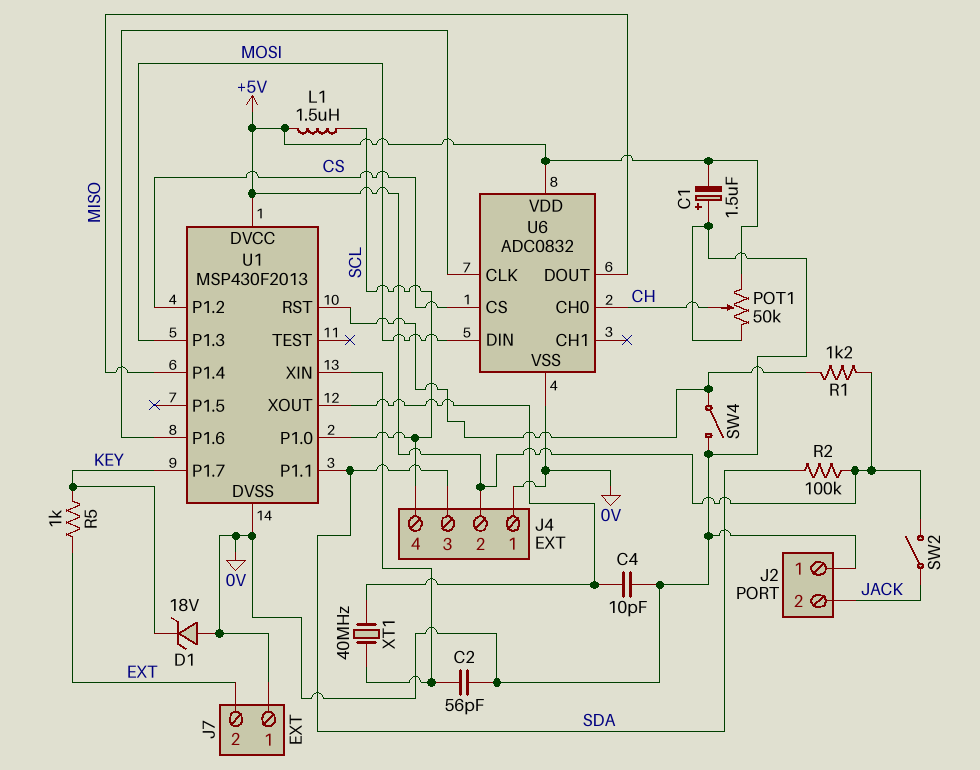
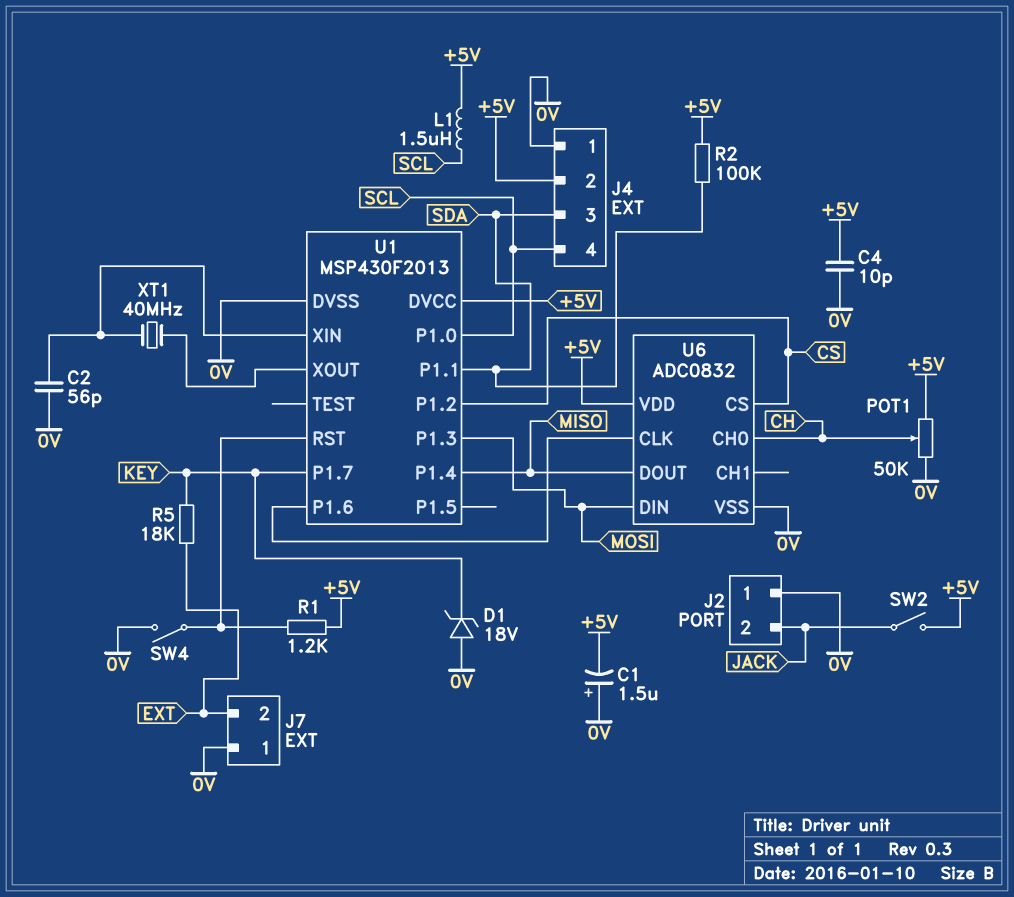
C4: 10pF (0V, U1/XOUT) -> 10pF (+5V, 0V)
R5: 1k (EXT, KEY) -> 18k (EXT, KEY)

